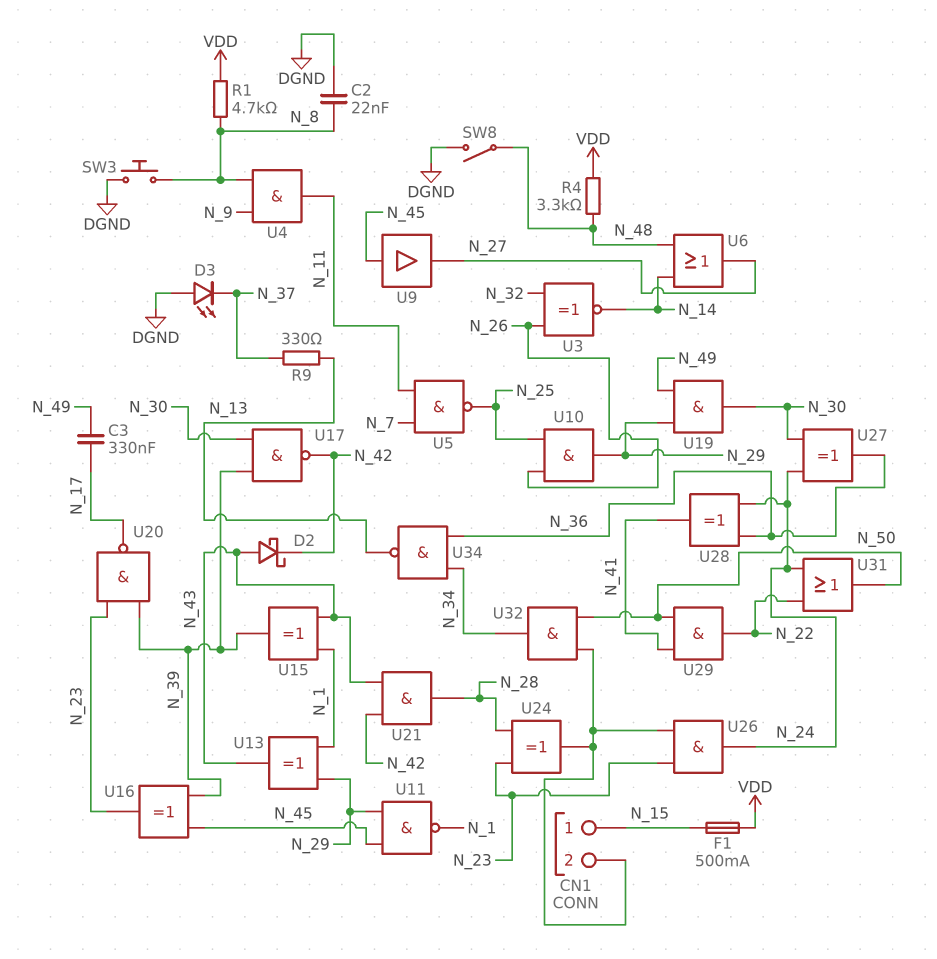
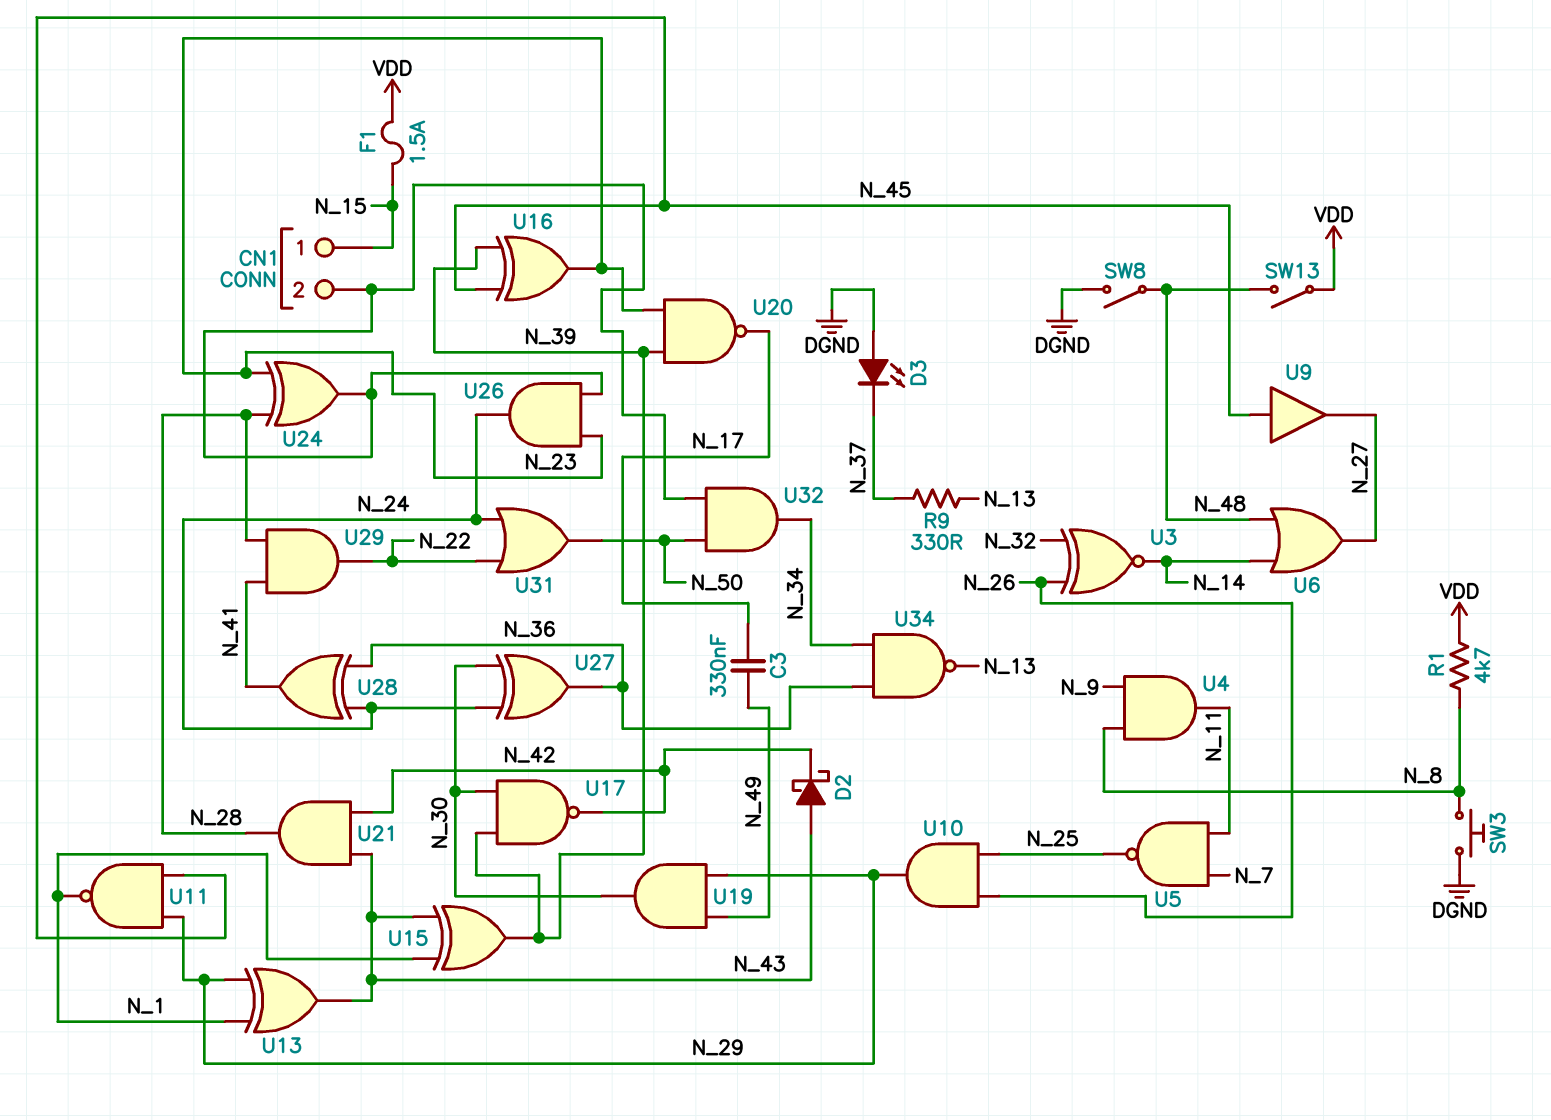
C2: 22nF (DGND, N_8) -> none
F1: 500mA (N_15, VDD) -> 1.5A (N_15, VDD)
R4: 3.3k (N_48, VDD) -> none
SW13: none -> switch (N_48, VDD)
U29: AND (in N_41, in N_50, out N_22) -> AND (in N_28, in N_41, out N_22)

